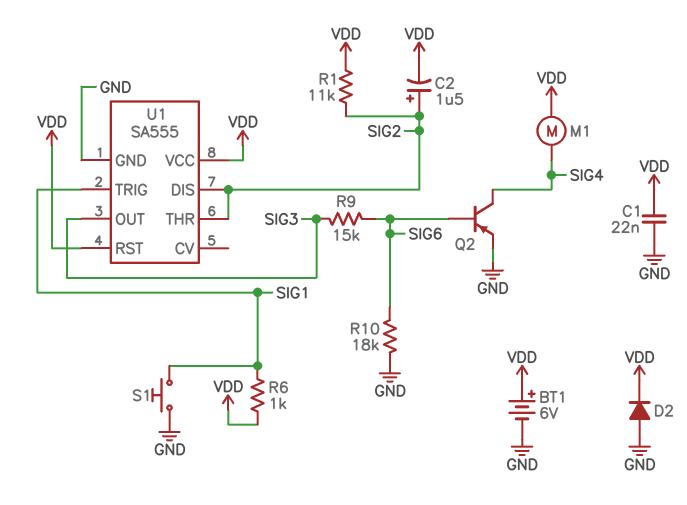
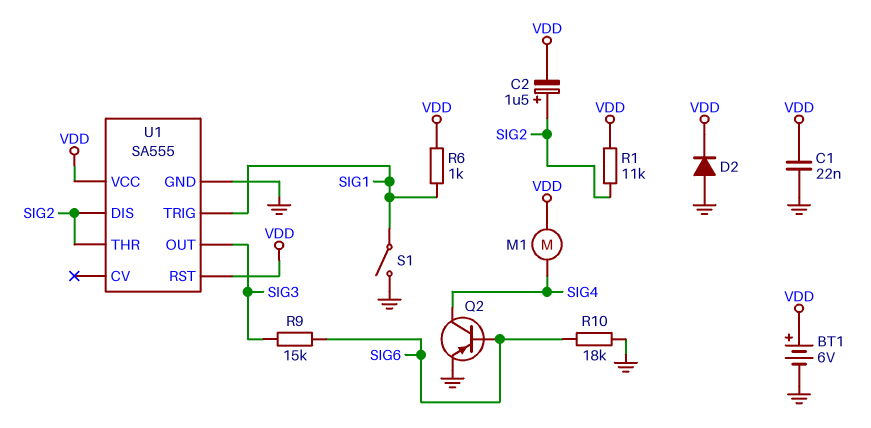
S1: button (GND, SIG1) -> switch (GND, SIG1)

